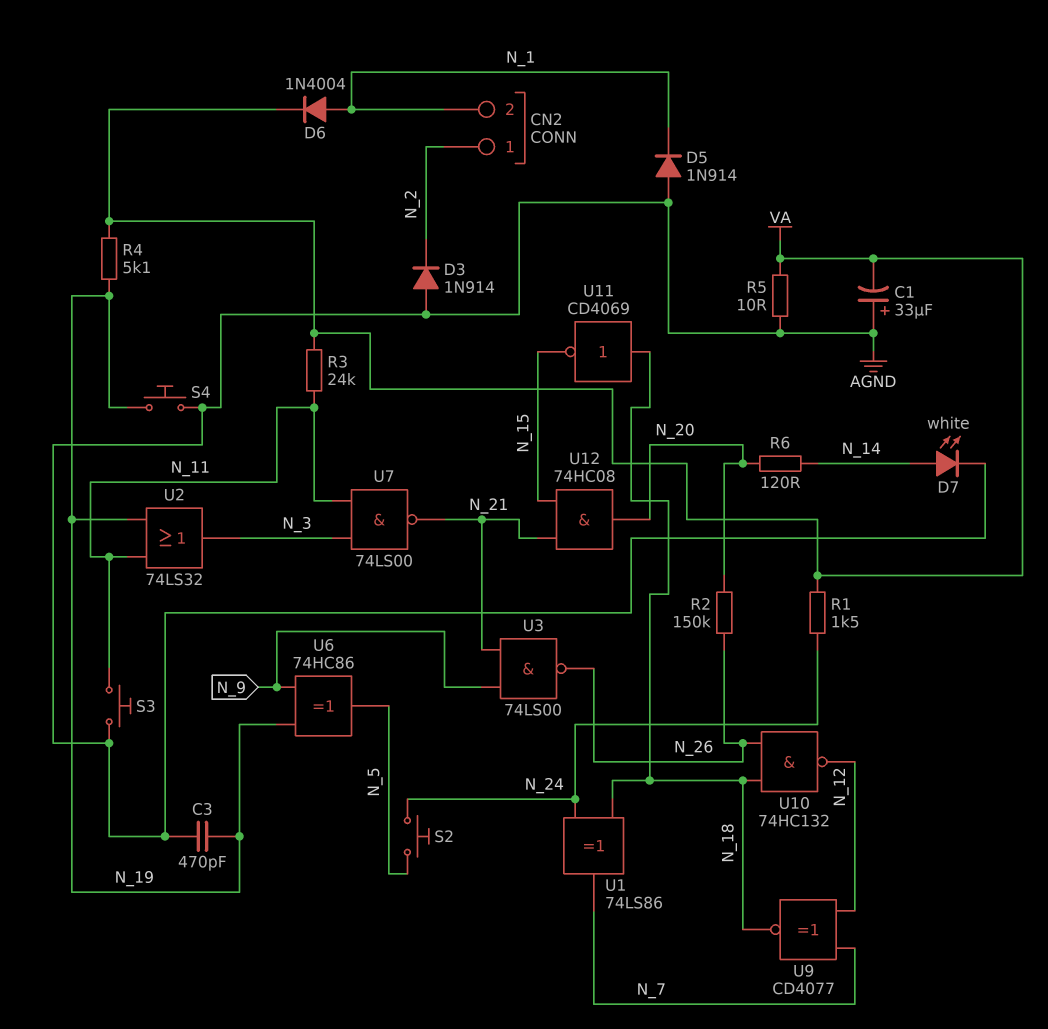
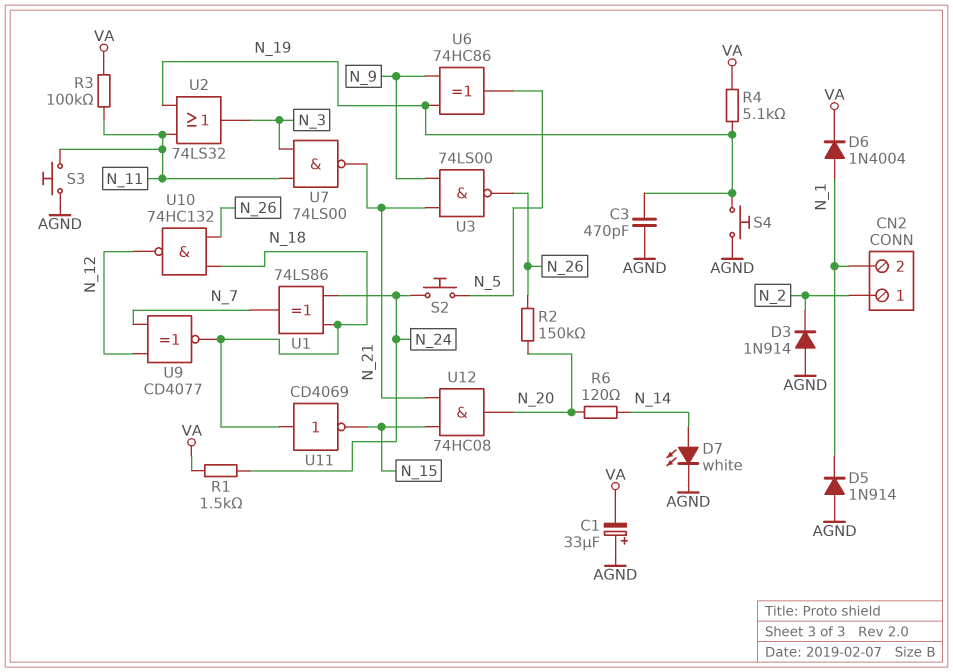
R3: 24k (N_11, VA) -> 100k (N_11, VA)
R5: 10 (AGND, VA) -> none

